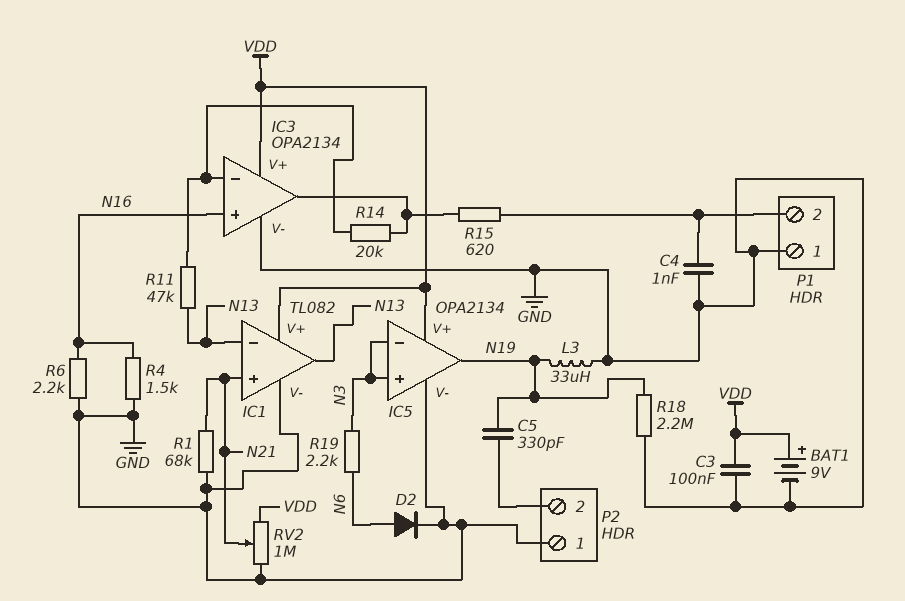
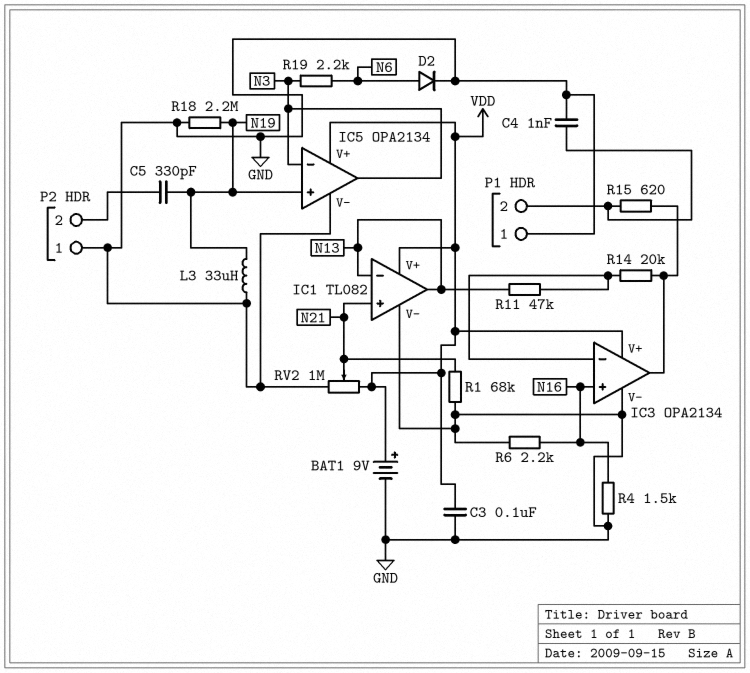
IC5 pin in+: N3 -> N19
IC5 pin out: N19 -> N3

